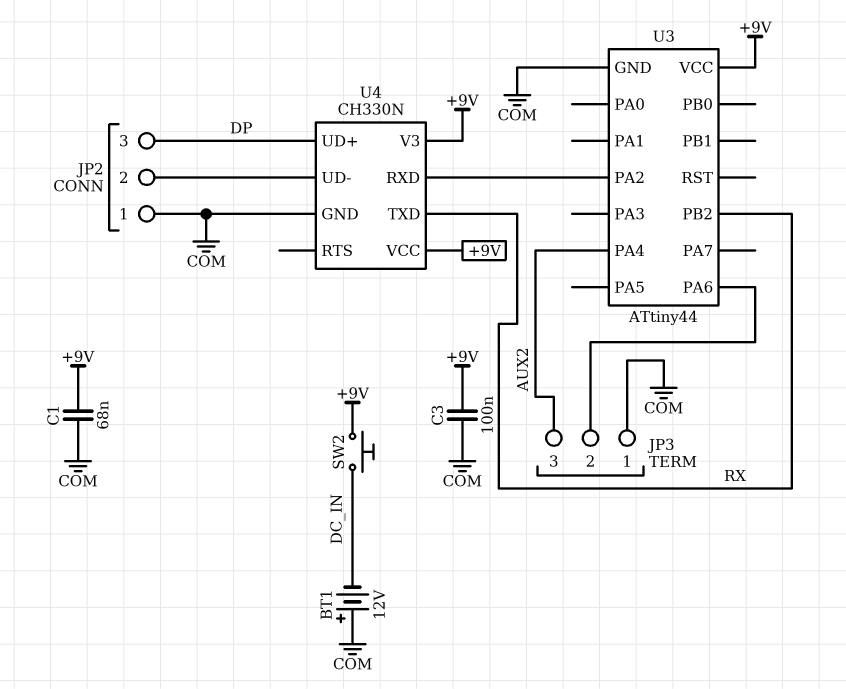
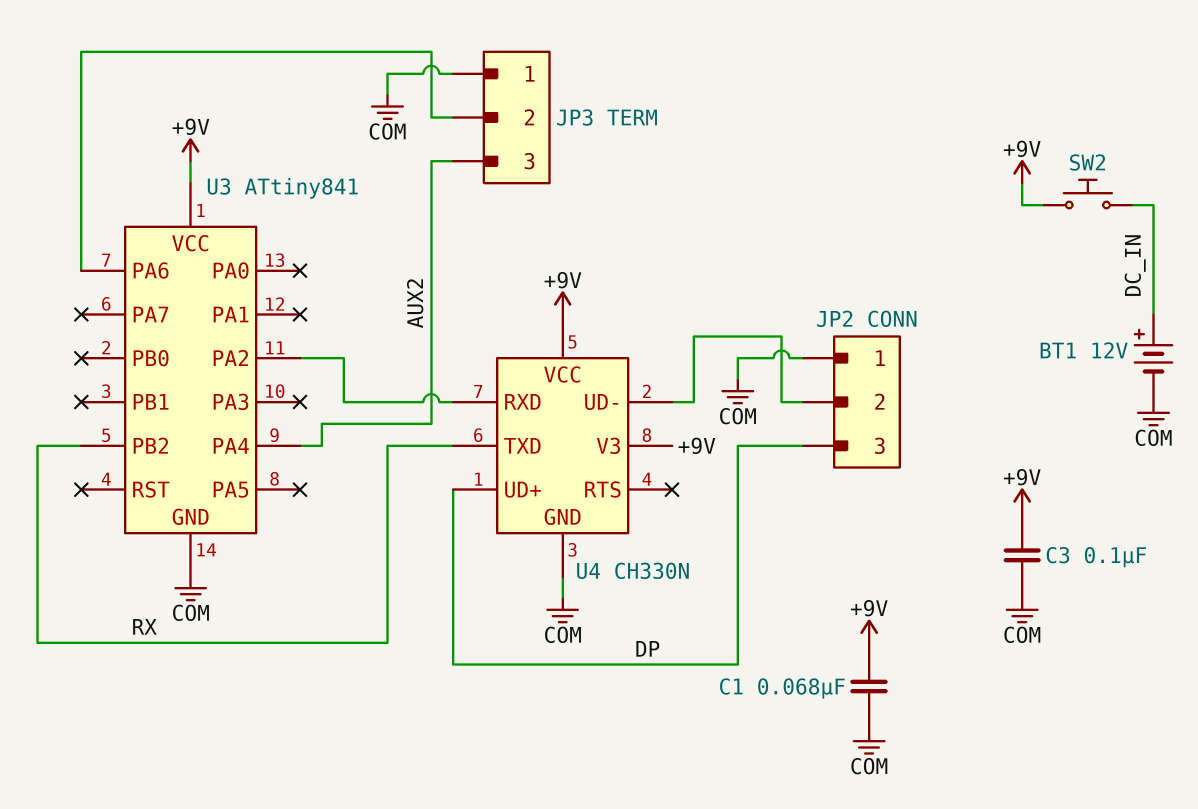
BT1: 12V (plus COM, minus DC_IN) -> 12V (plus DC_IN, minus COM)
U3: ATtiny44 -> ATtiny841

